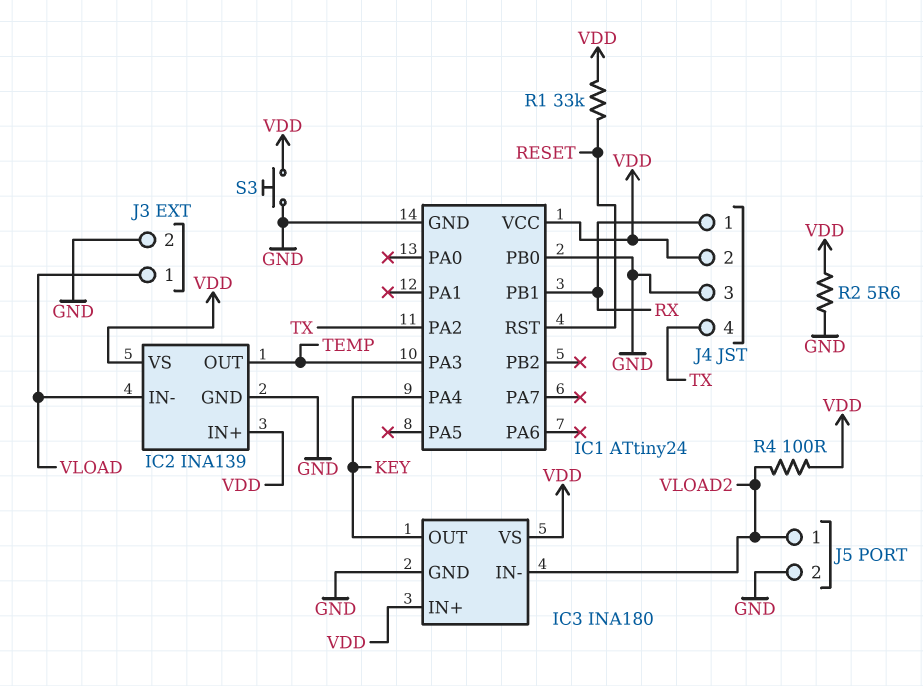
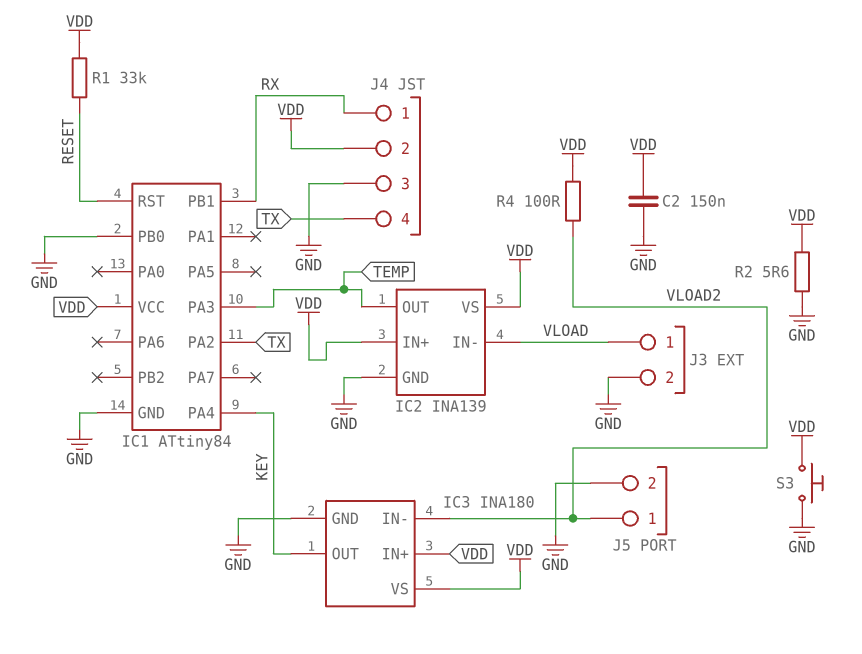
C2: none -> 150nF (GND, VDD)
IC1: ATtiny24 -> ATtiny84

